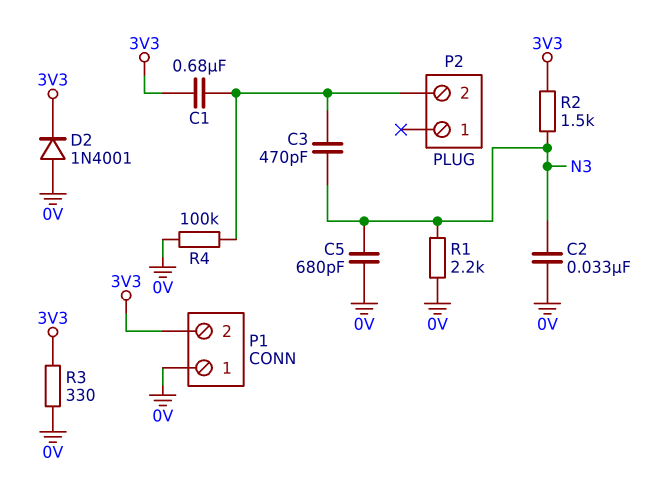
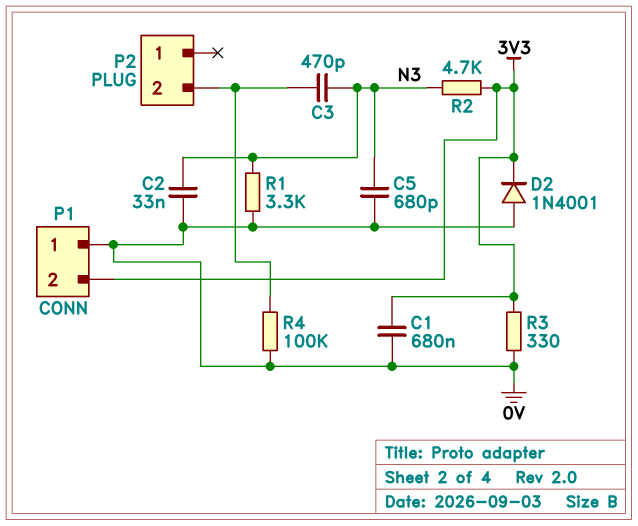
C1: 680nF (3V3, P2/2) -> 680nF (0V, 3V3)
R1: 2.2k (0V, N3) -> 3.3k (0V, N3)
R2: 1.5k (3V3, N3) -> 4.7k (3V3, N3)

